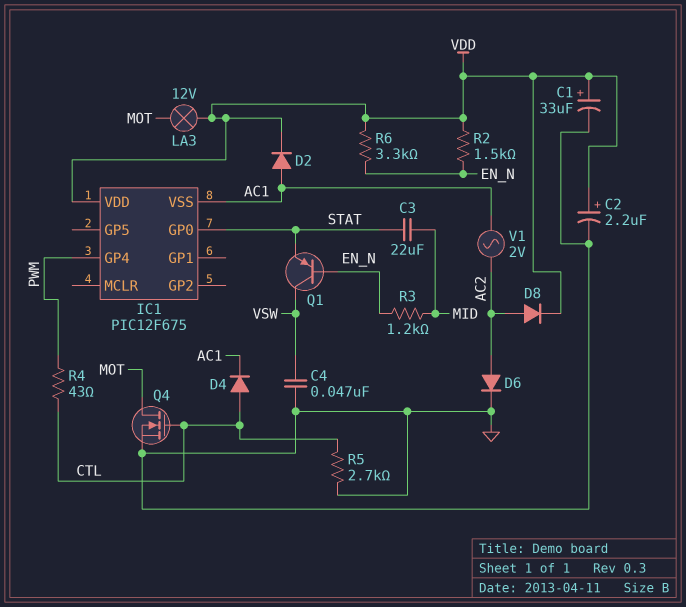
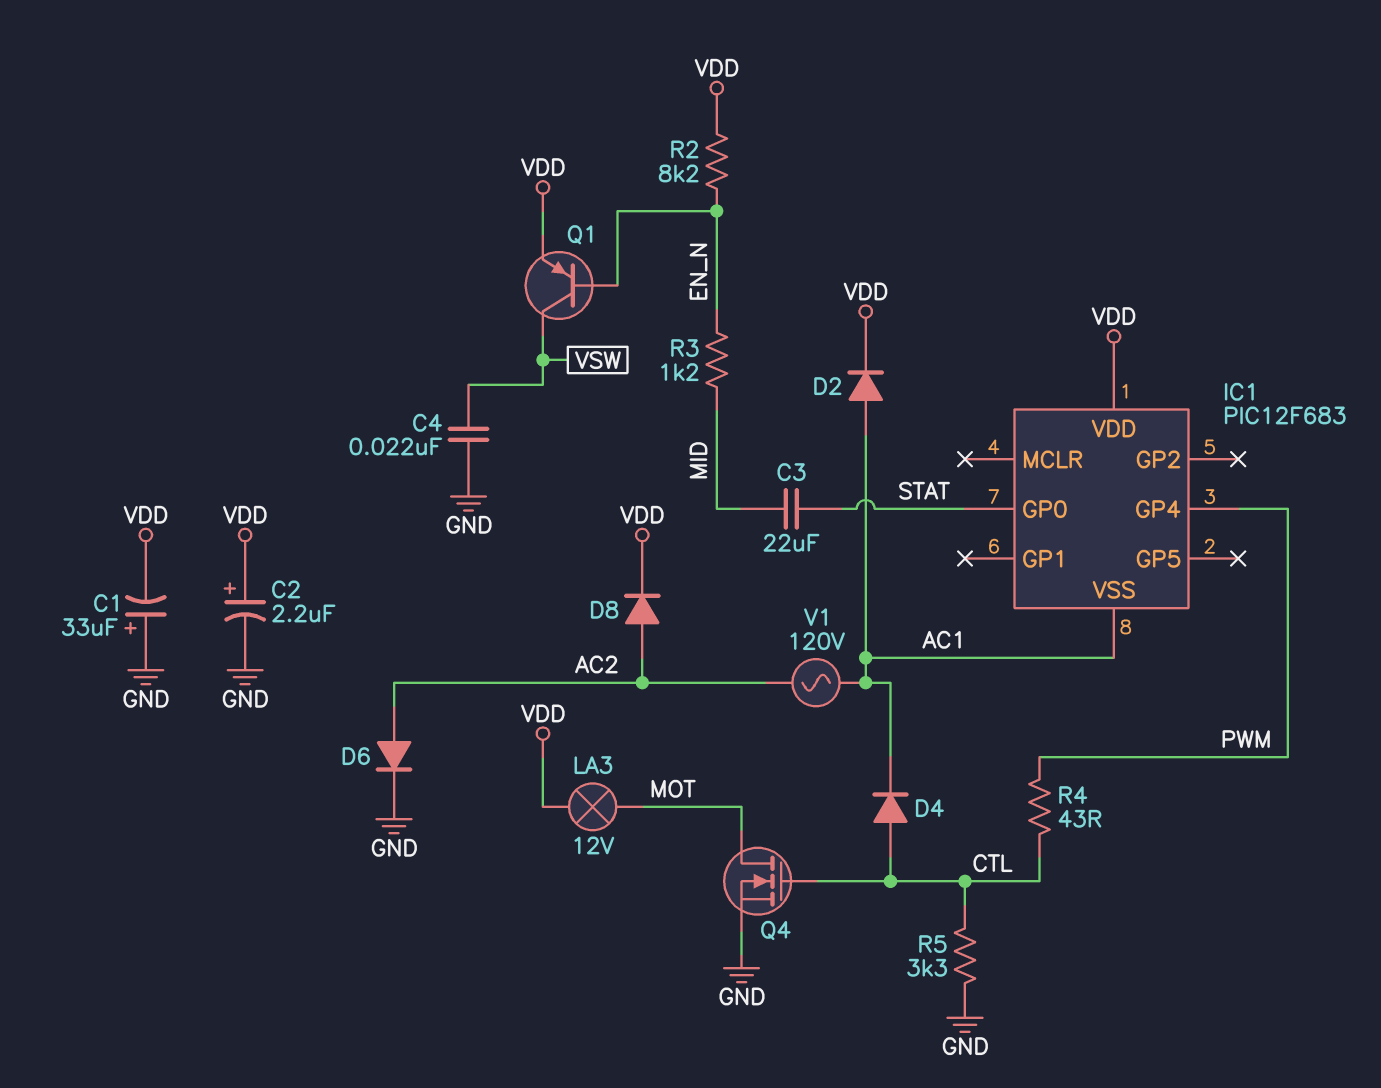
C1: 33uF (plus VDD, minus GND) -> 33uF (plus GND, minus VDD)
C4: 47nF (GND, VSW) -> 22nF (GND, VSW)
IC1: PIC12F675 -> PIC12F683
Q1: PNP (B EN_N, C VSW, E STAT) -> PNP (B EN_N, C VSW, E VDD)
R2: 1.5k (EN_N, VDD) -> 8.2k (EN_N, VDD)
R5: 2.7k (CTL, GND) -> 3.3k (CTL, GND)
R6: 3.3k (EN_N, VDD) -> none
V1: AC 2V (AC1, AC2) -> AC 120V (AC1, AC2)

